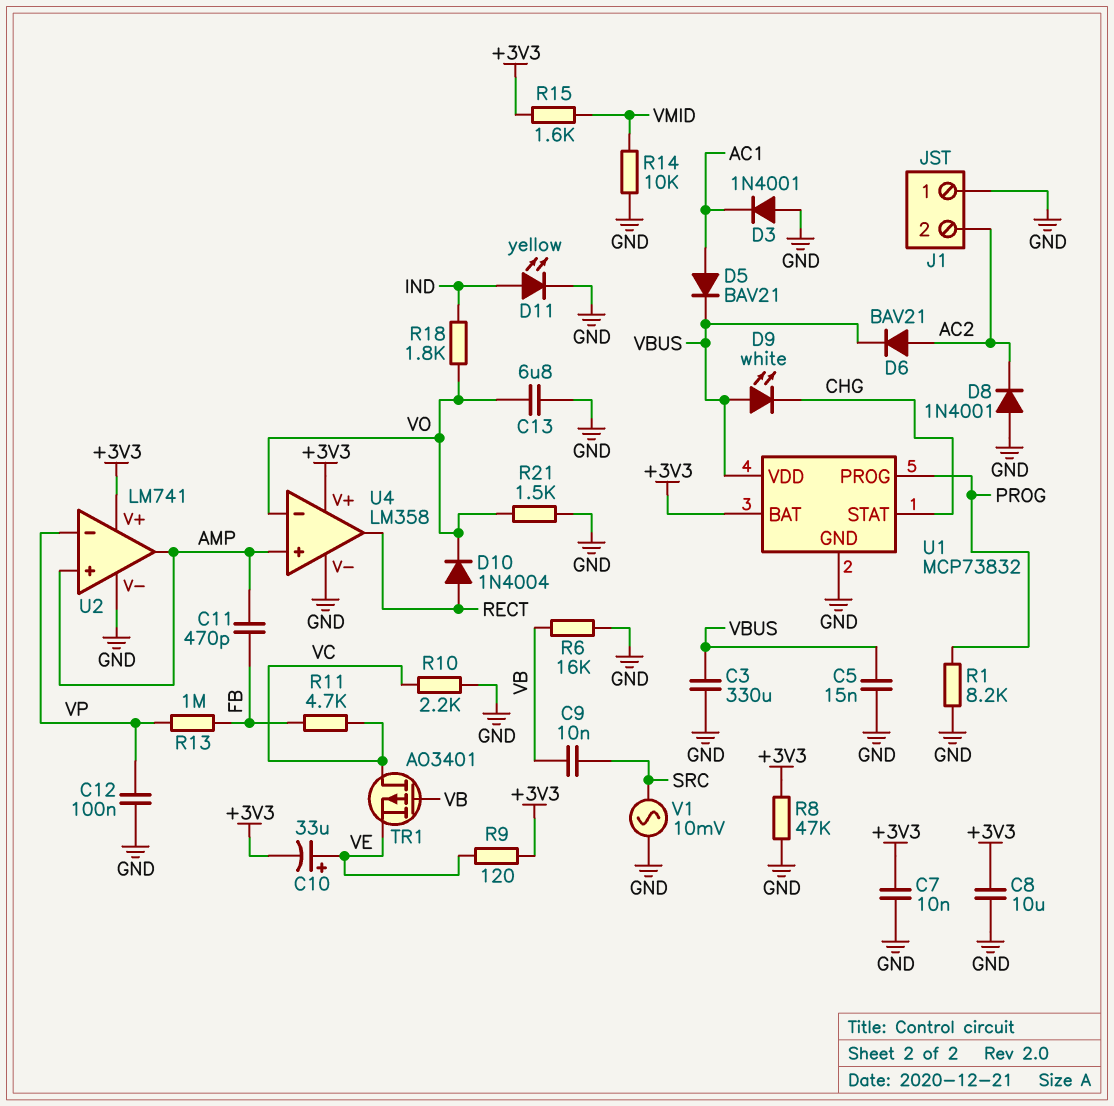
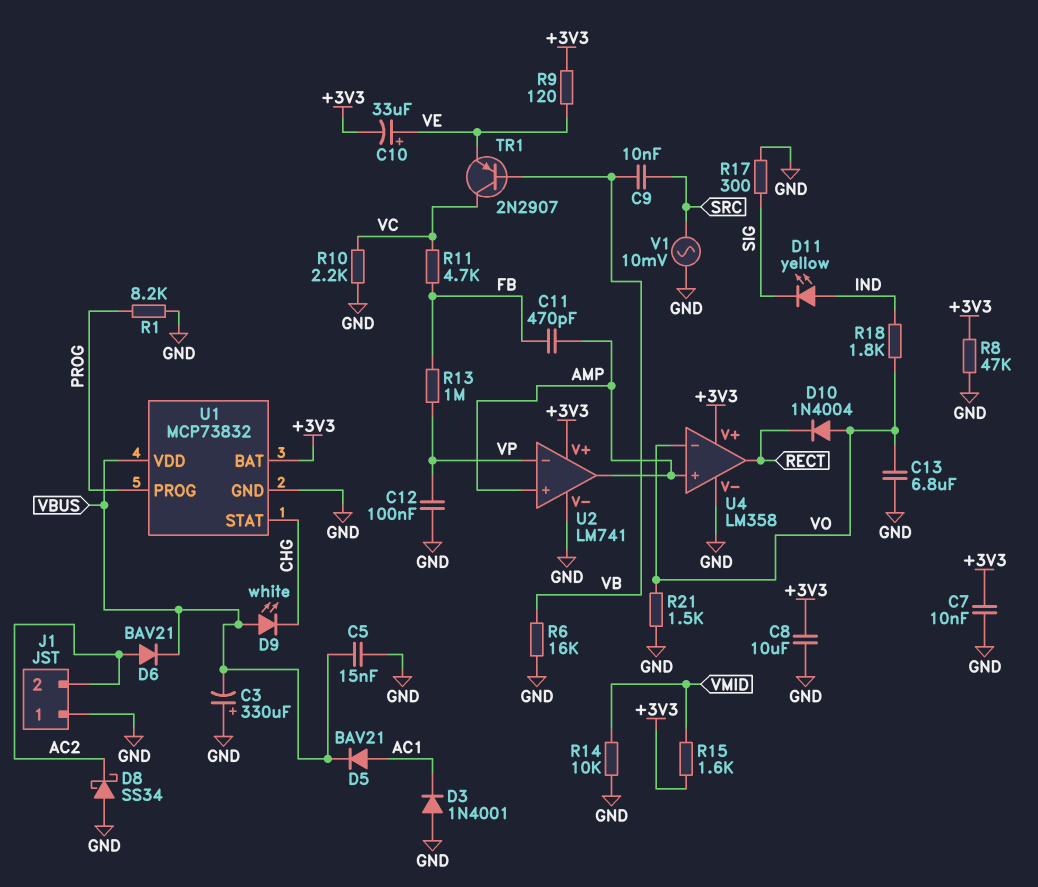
C3: 330uF (GND, VBUS) -> 330uF (plus GND, minus VBUS)
D8: diode 1N4001 (A GND, K AC2) -> schottky SS34 (A GND, K AC2)
D10: diode 1N4004 (A RECT, K VO) -> diode 1N4004 (A VO, K RECT)
D11: LED yellow (A IND, K GND) -> LED yellow (A IND, K SIG)
R17: none -> 300 (GND, SIG)
TR1: PMOS AO3401 (G VB, D VC, S VE) -> PNP 2N2907 (B VB, C VC, E VE)

